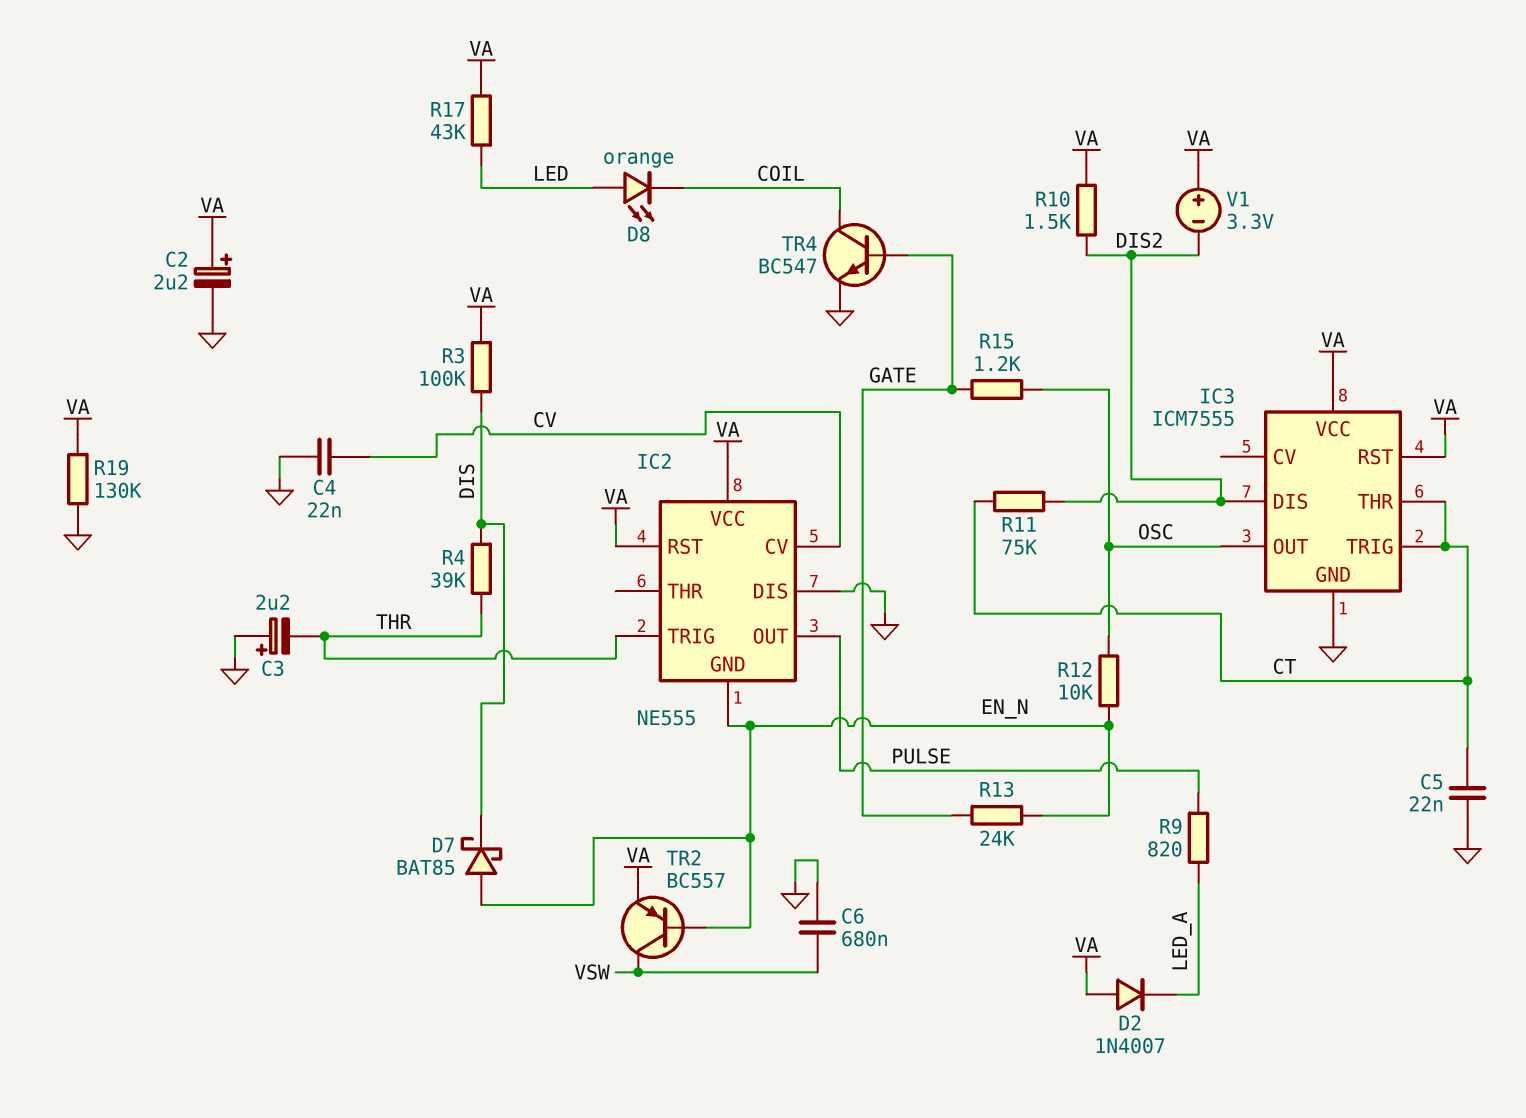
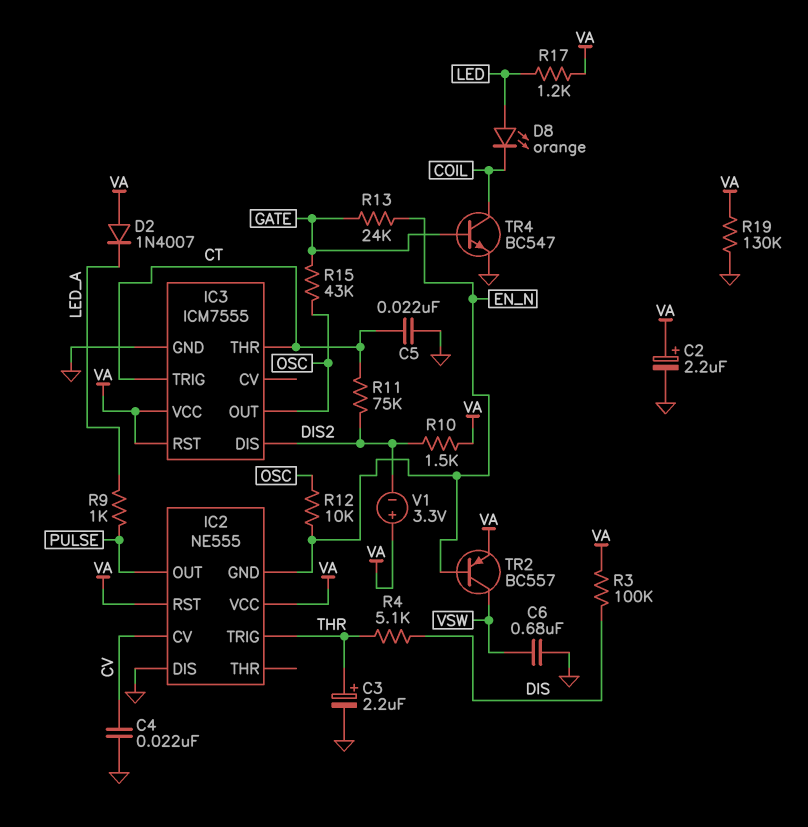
C3: 2.2uF (plus GND, minus THR) -> 2.2uF (plus THR, minus GND)
D7: schottky BAT85 (A EN_N, K DIS) -> none
R4: 39k (DIS, THR) -> 5.1k (DIS, THR)
R9: 820 (LED_A, PULSE) -> 1k (LED_A, PULSE)
R15: 1.2k (GATE, OSC) -> 43k (GATE, OSC)
R17: 43k (LED, VA) -> 1.2k (LED, VA)

